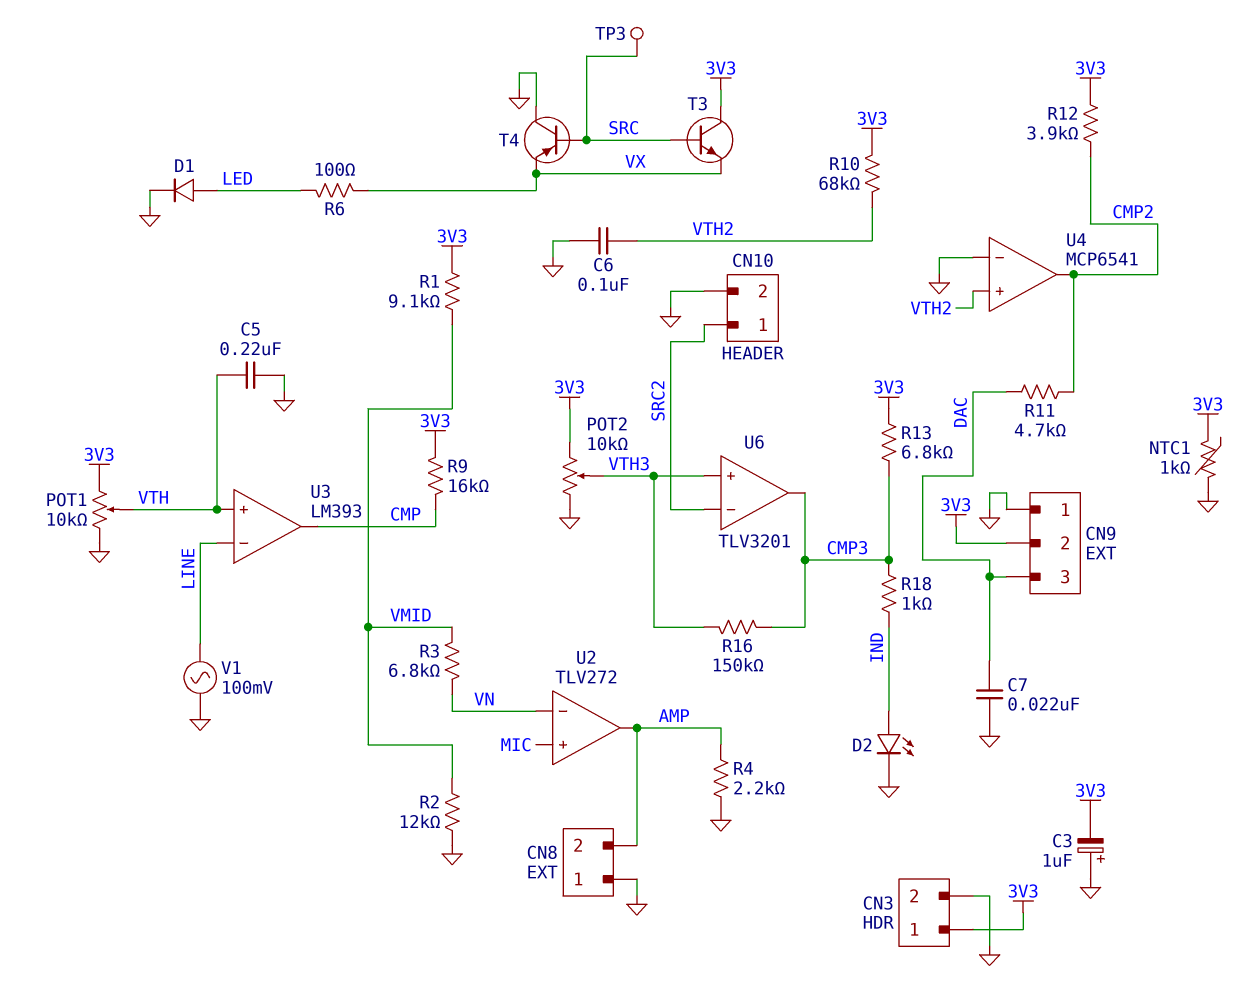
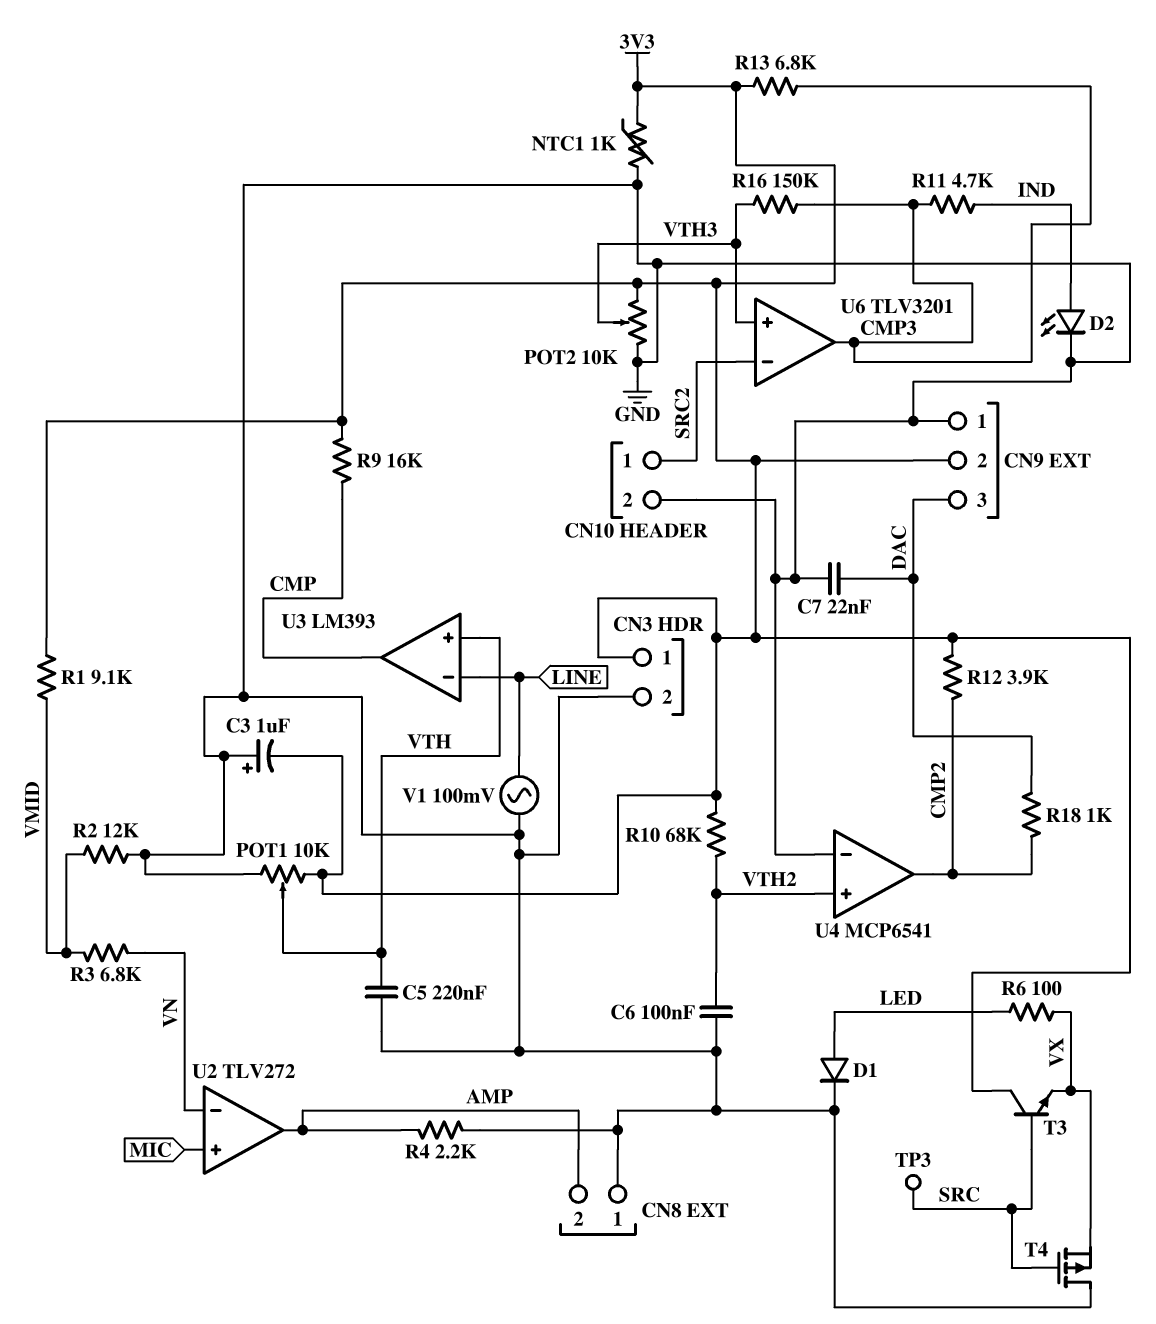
R11: 4.7k (CMP2, DAC) -> 4.7k (CMP3, IND)
R18: 1k (CMP3, IND) -> 1k (CMP2, DAC)
T4: PNP (B SRC, C GND, E VX) -> PMOS (G SRC, D GND, S VX)

